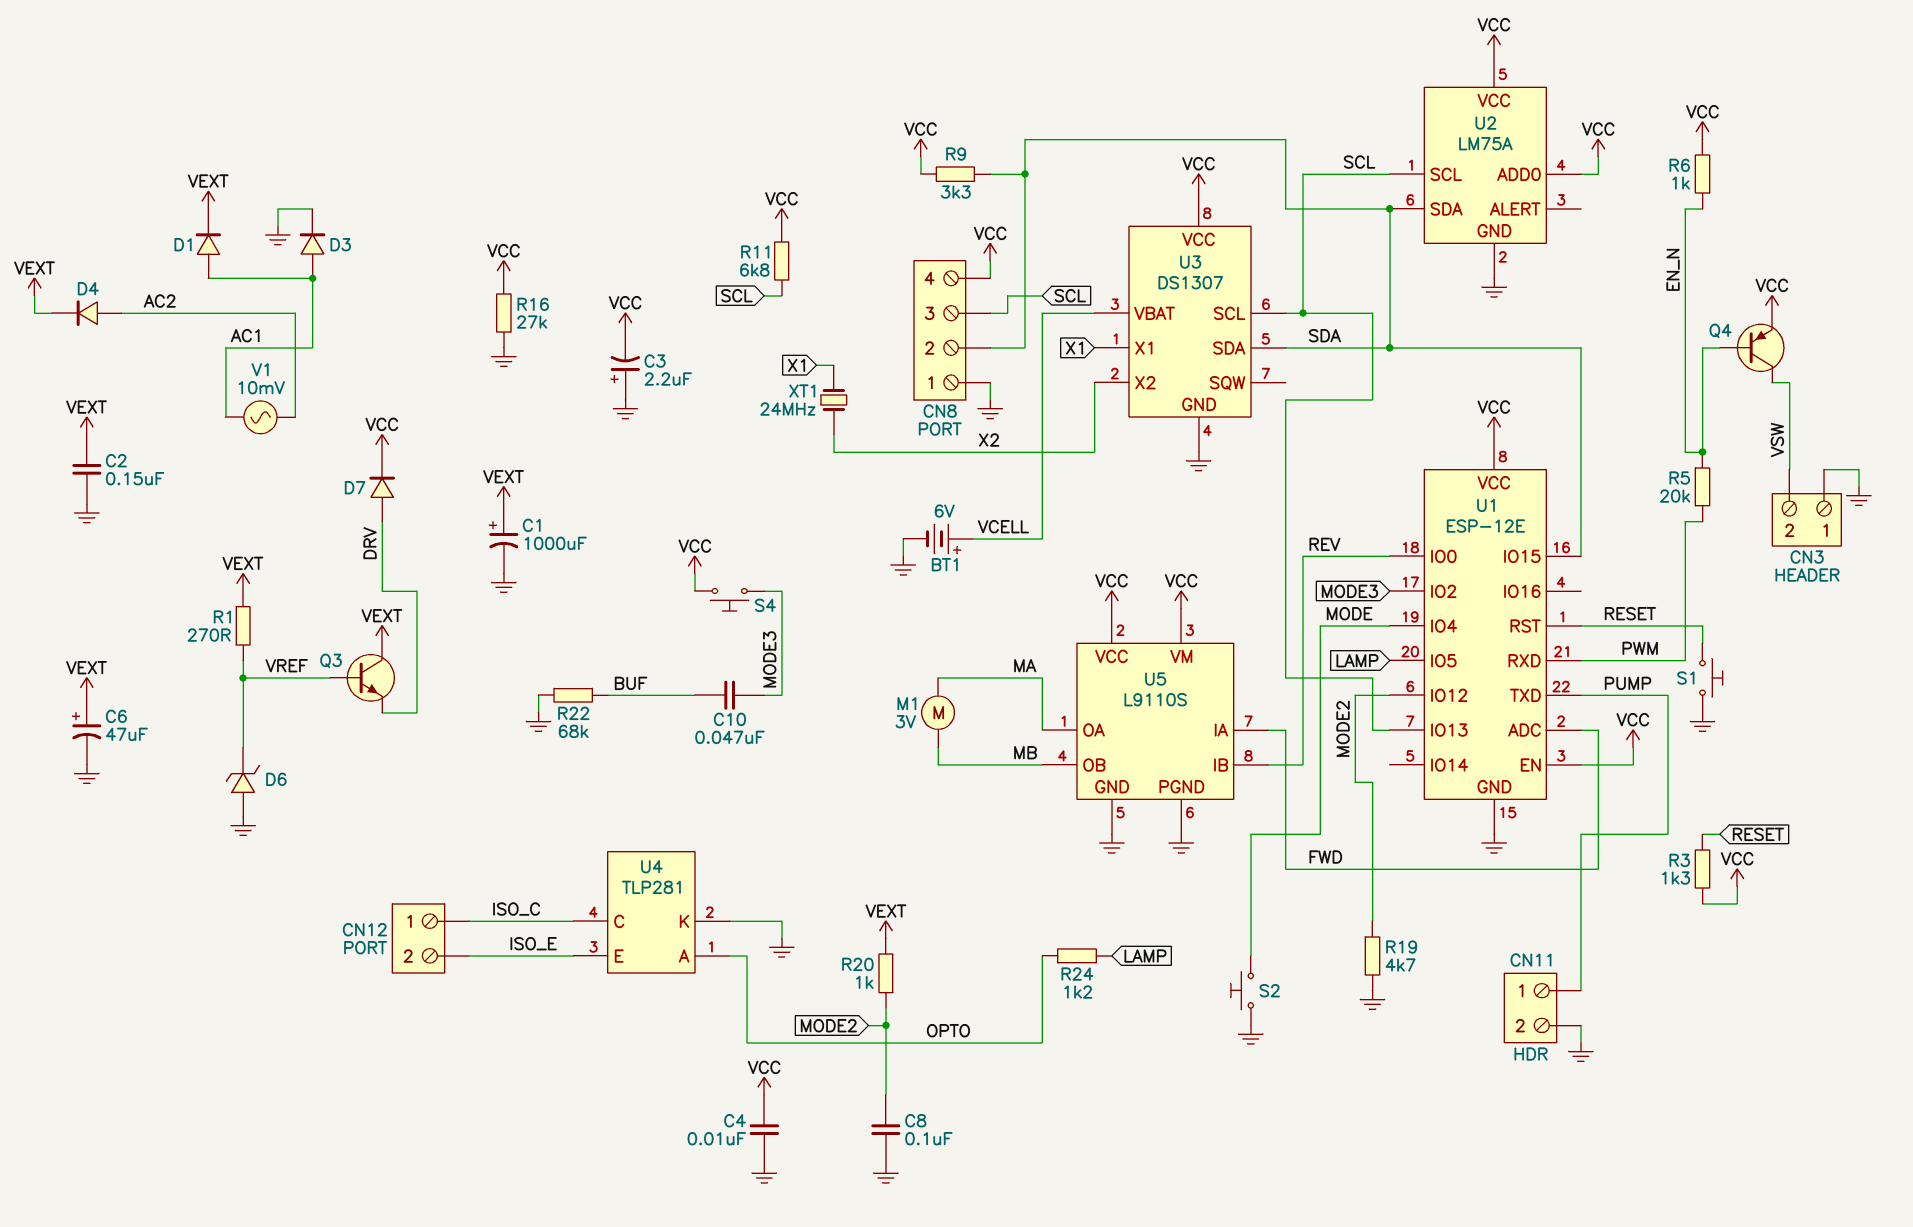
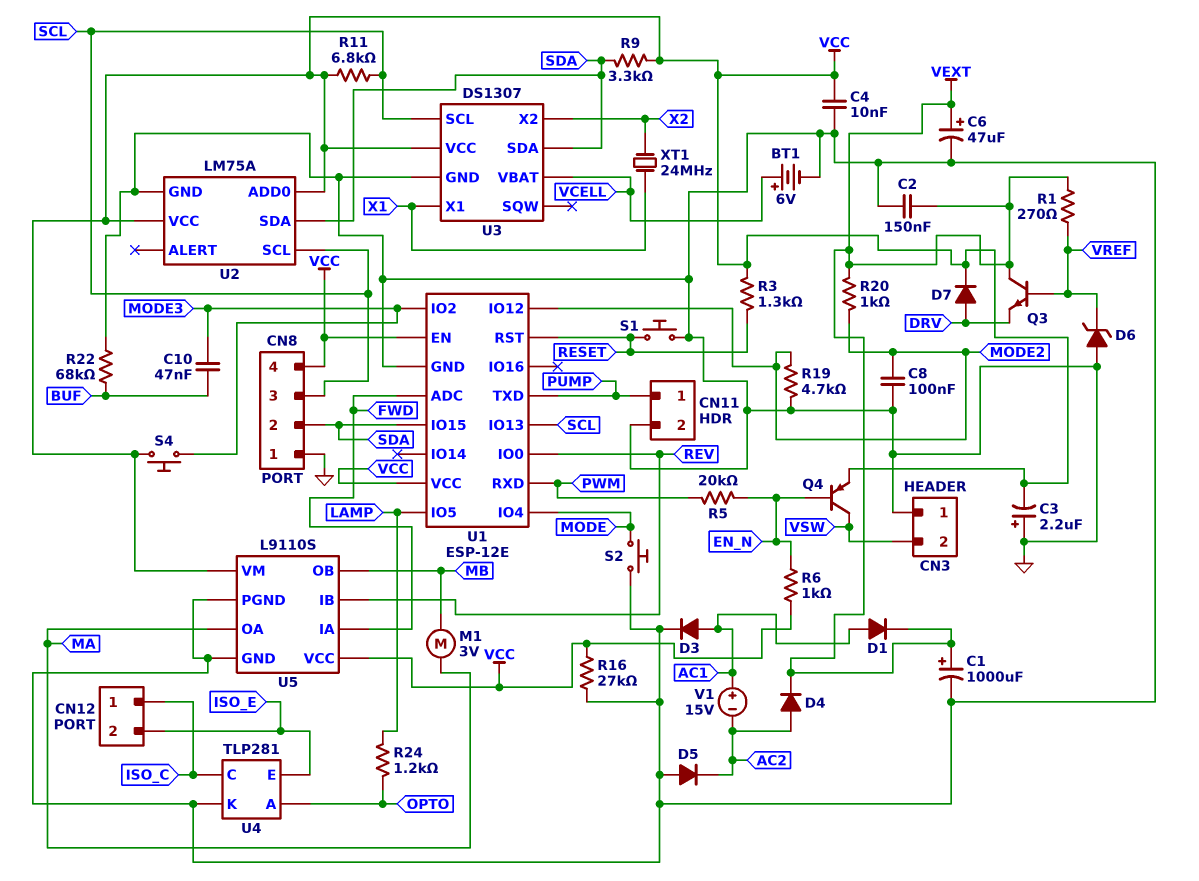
D5: none -> diode (A GND, K AC2)
V1: AC 10mV (AC1, AC2) -> 15V (plus AC1, minus AC2)

